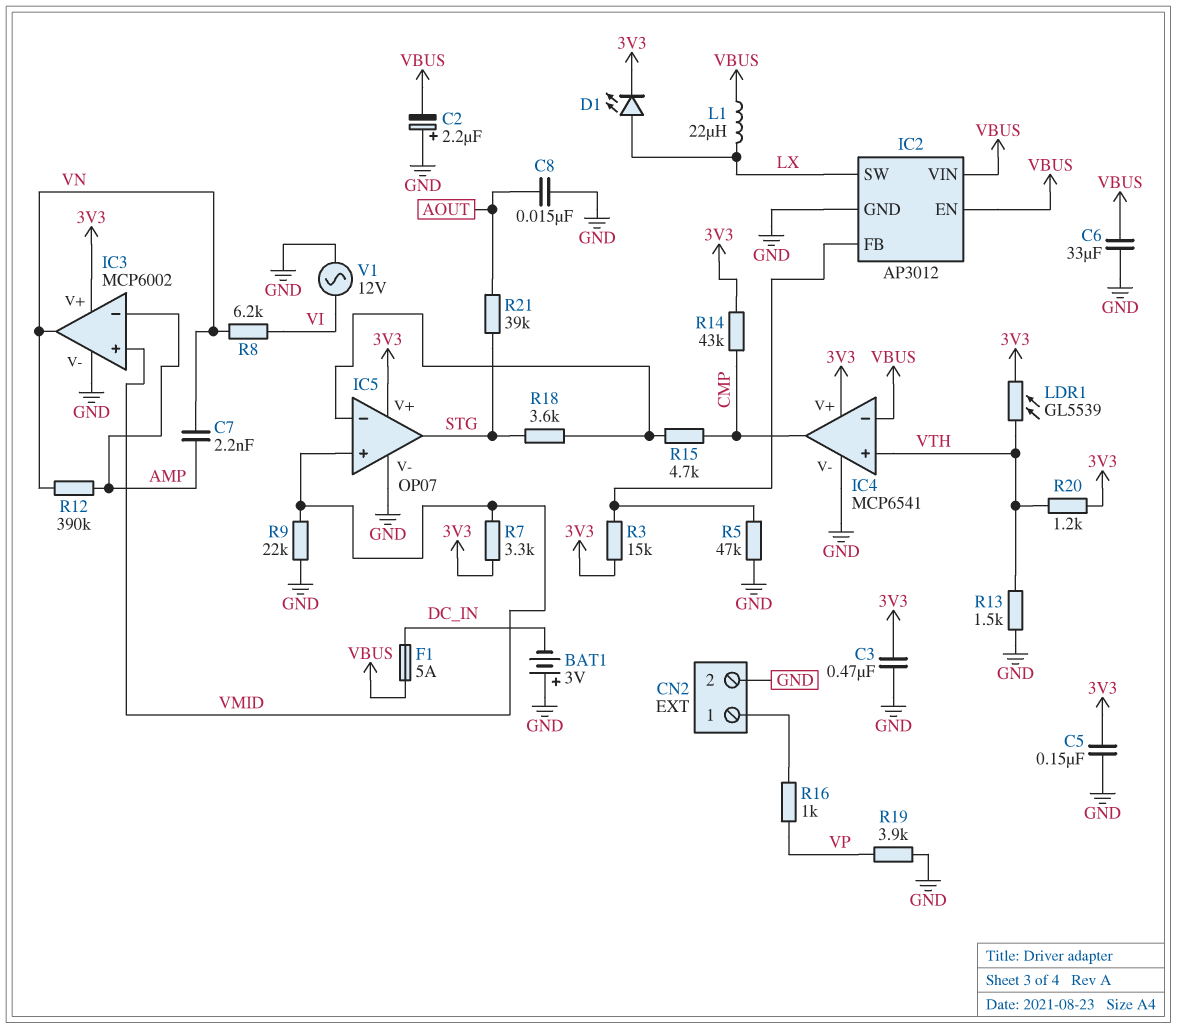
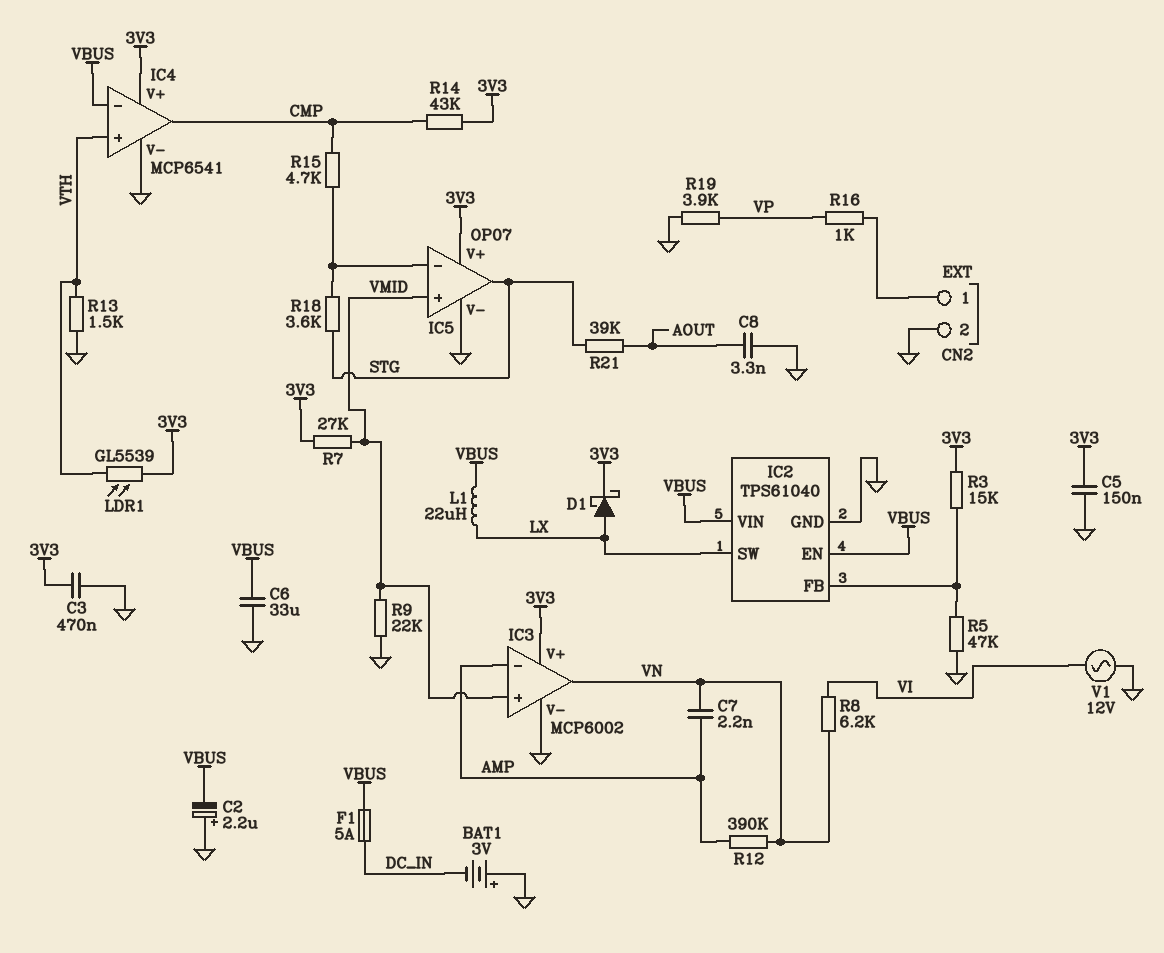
C8: 15nF (AOUT, GND) -> 3.3nF (AOUT, GND)
D1: LED (A LX, K 3V3) -> schottky (A LX, K 3V3)
IC2: AP3012 -> TPS61040
R7: 3.3k (3V3, VMID) -> 27k (3V3, VMID)
R20: 1.2k (3V3, VTH) -> none

